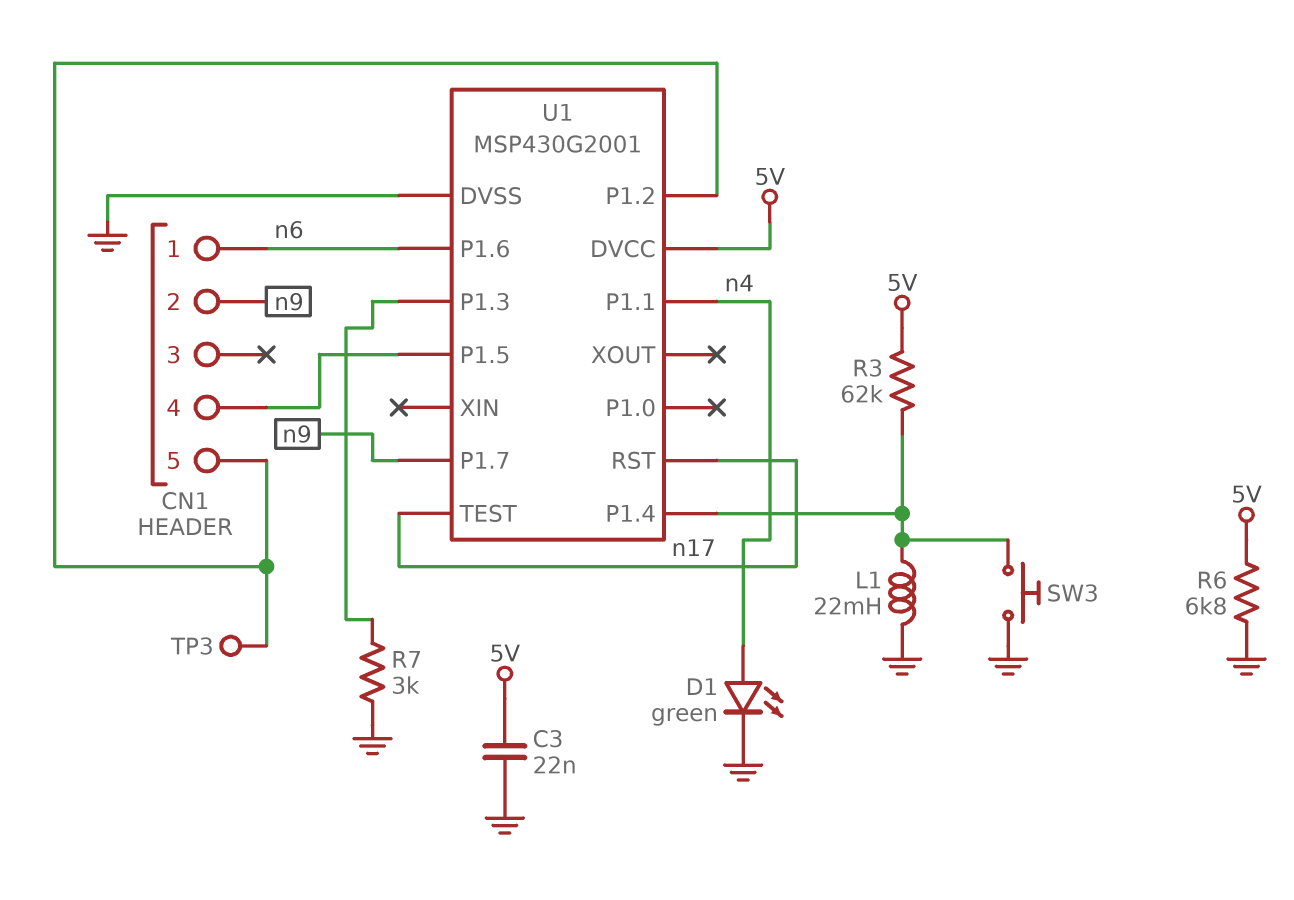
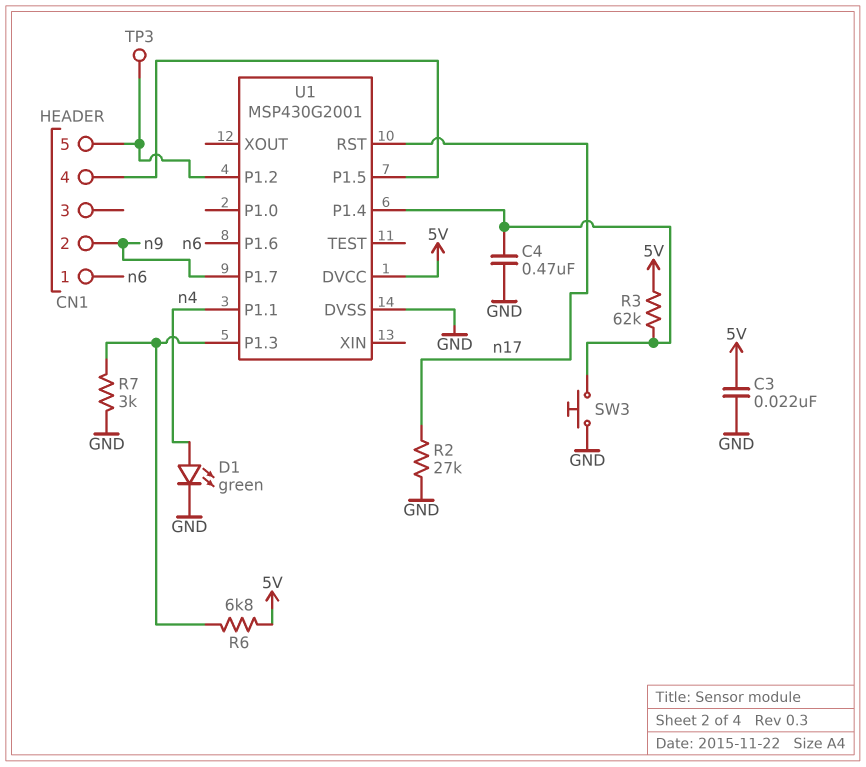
C4: none -> 470nF (GND, U1/P1.4)
L1: 22mH (GND, U1/P1.4) -> none
R2: none -> 27k (GND, n17)
R6: 6.8k (5V, GND) -> 6.8k (5V, U1/P1.3)
U1 pin TEST: n17 -> none

